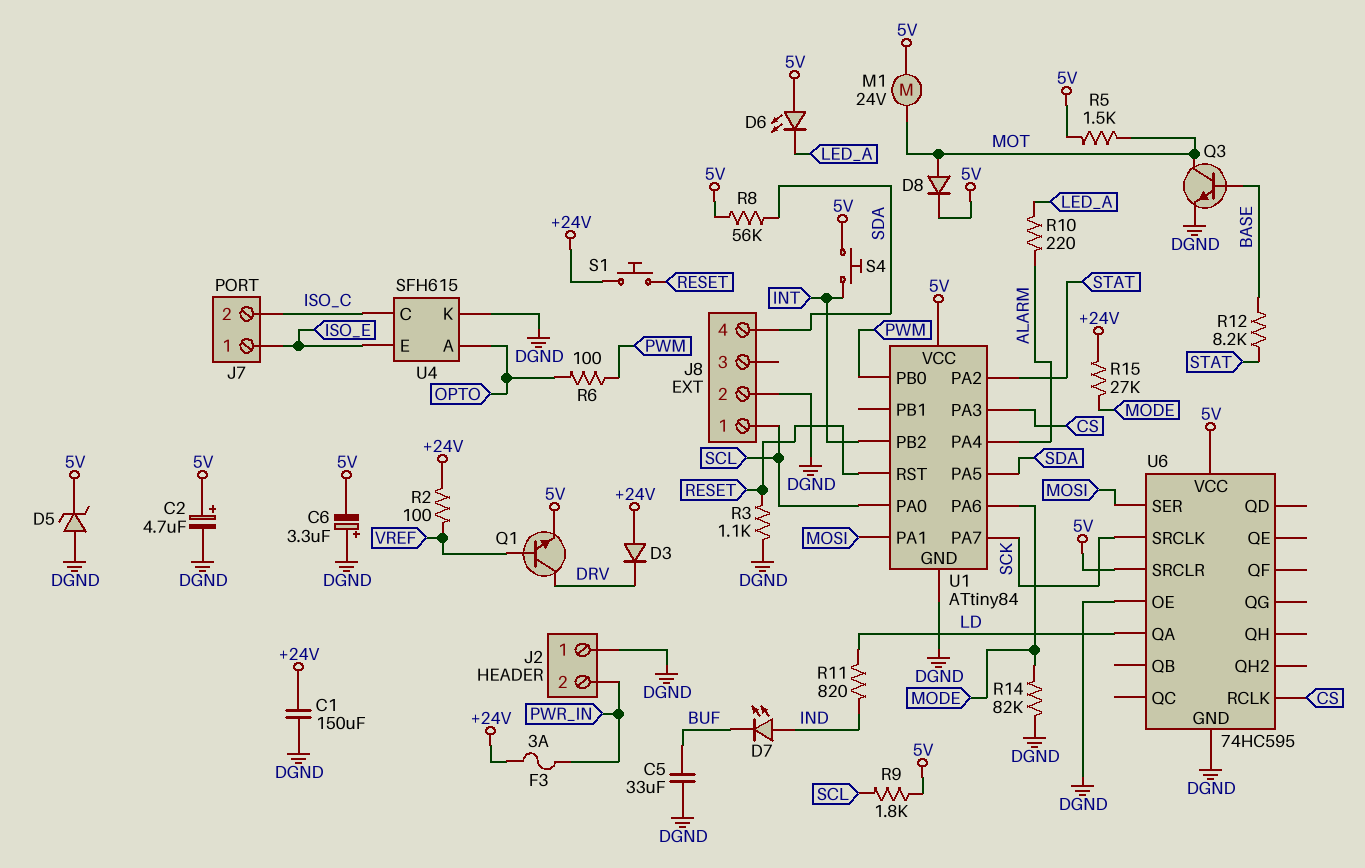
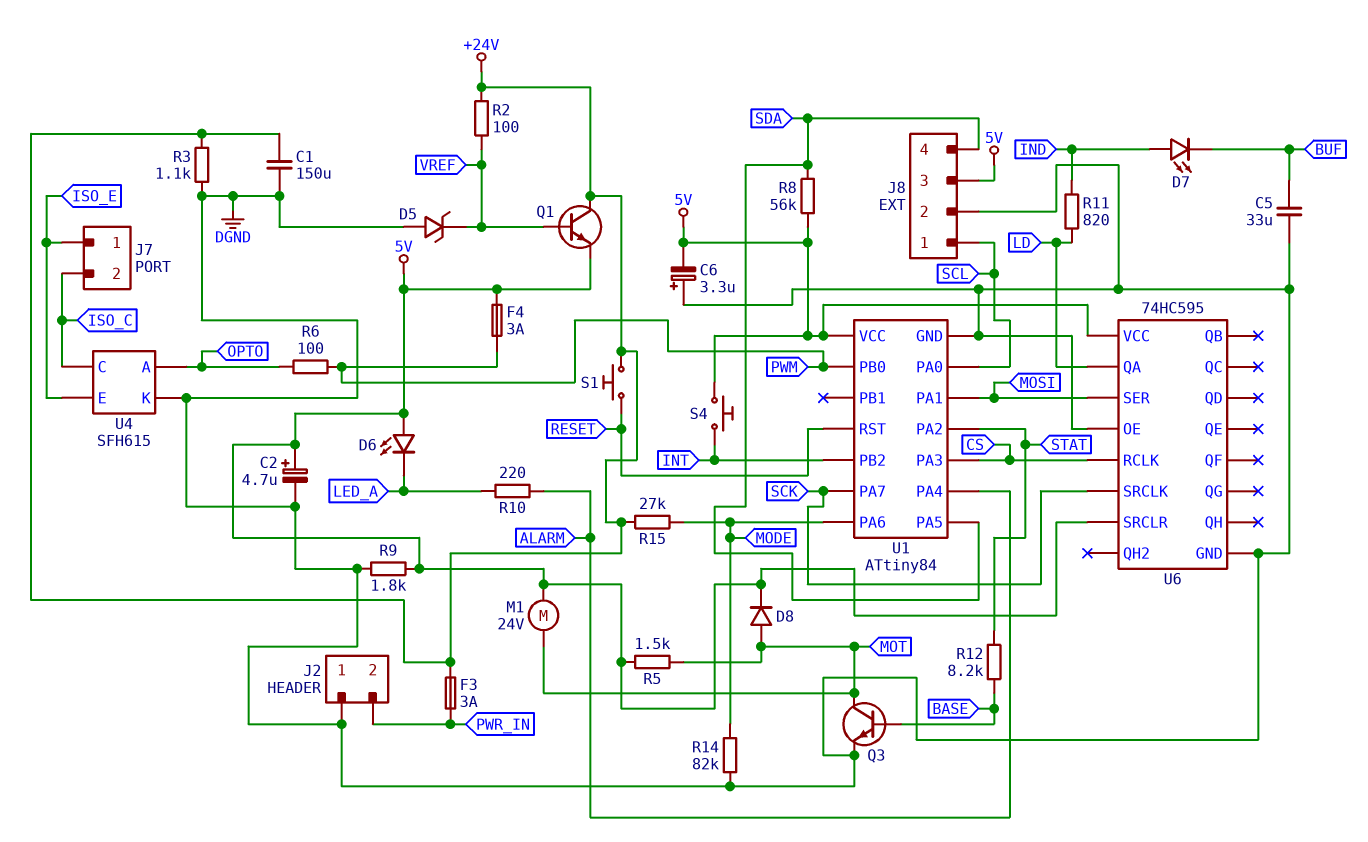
D3: diode (A +24V, K DRV) -> none
D5: zener (A DGND, K 5V) -> zener (A DGND, K VREF)
F4: none -> 3A (5V, PWM)
J8 pin 3: none -> 5V
Q1: NPN (B VREF, C DRV, E 5V) -> NPN (B VREF, C +24V, E 5V)
R3: 1.1k (DGND, RESET) -> 1.1k (+24V, DGND)
R9: 1.8k (5V, SCL) -> 1.8k (5V, DGND)

